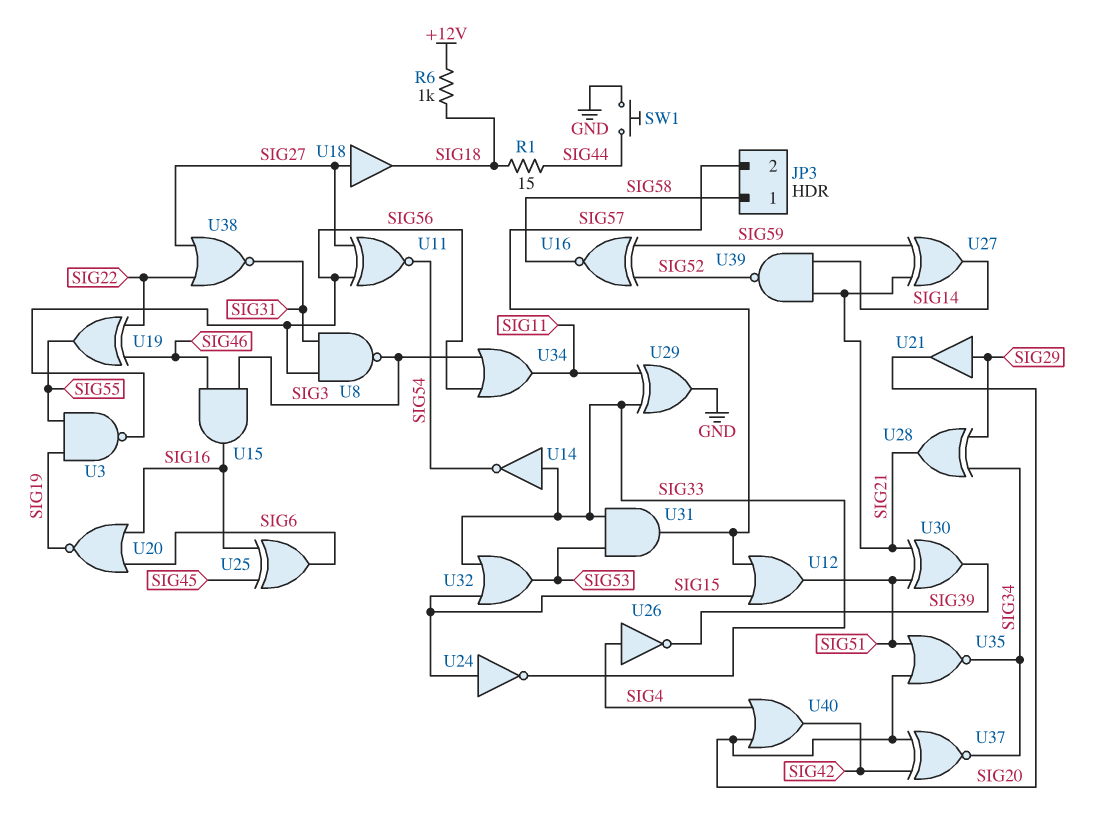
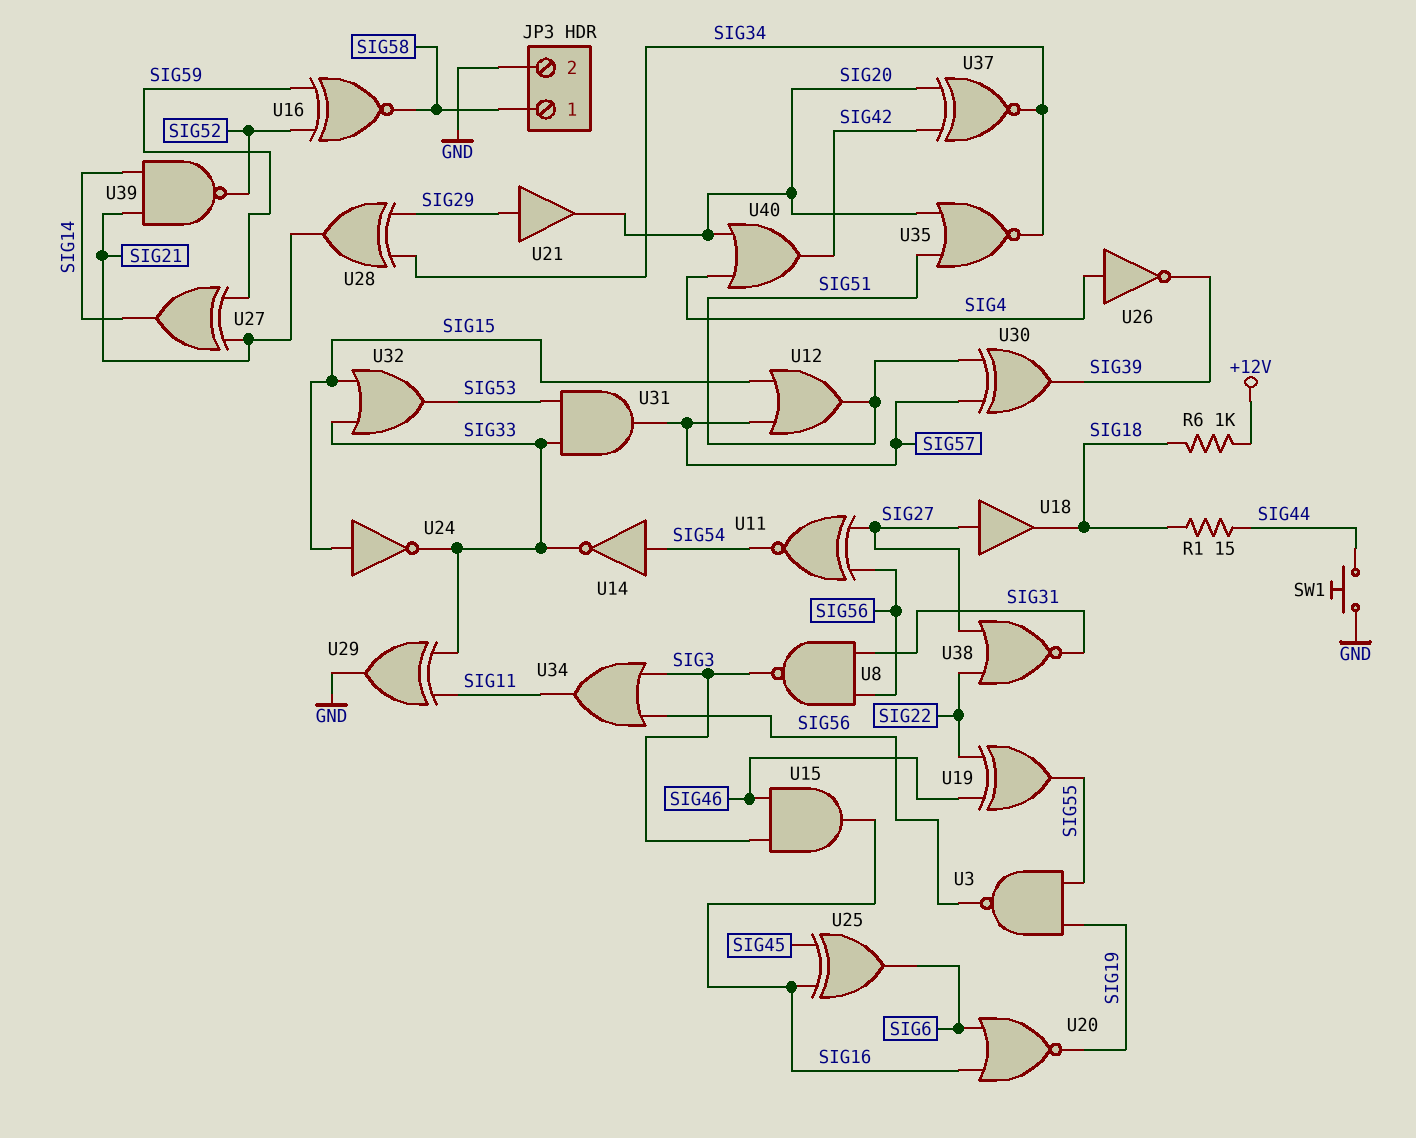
JP3 pin 2: SIG57 -> GND
U14: NOT (in SIG33, out SIG54) -> NOT (in SIG54, out SIG33)
U30: XOR (in SIG21, in SIG51, out SIG39) -> XOR (in SIG51, in SIG57, out SIG39)

